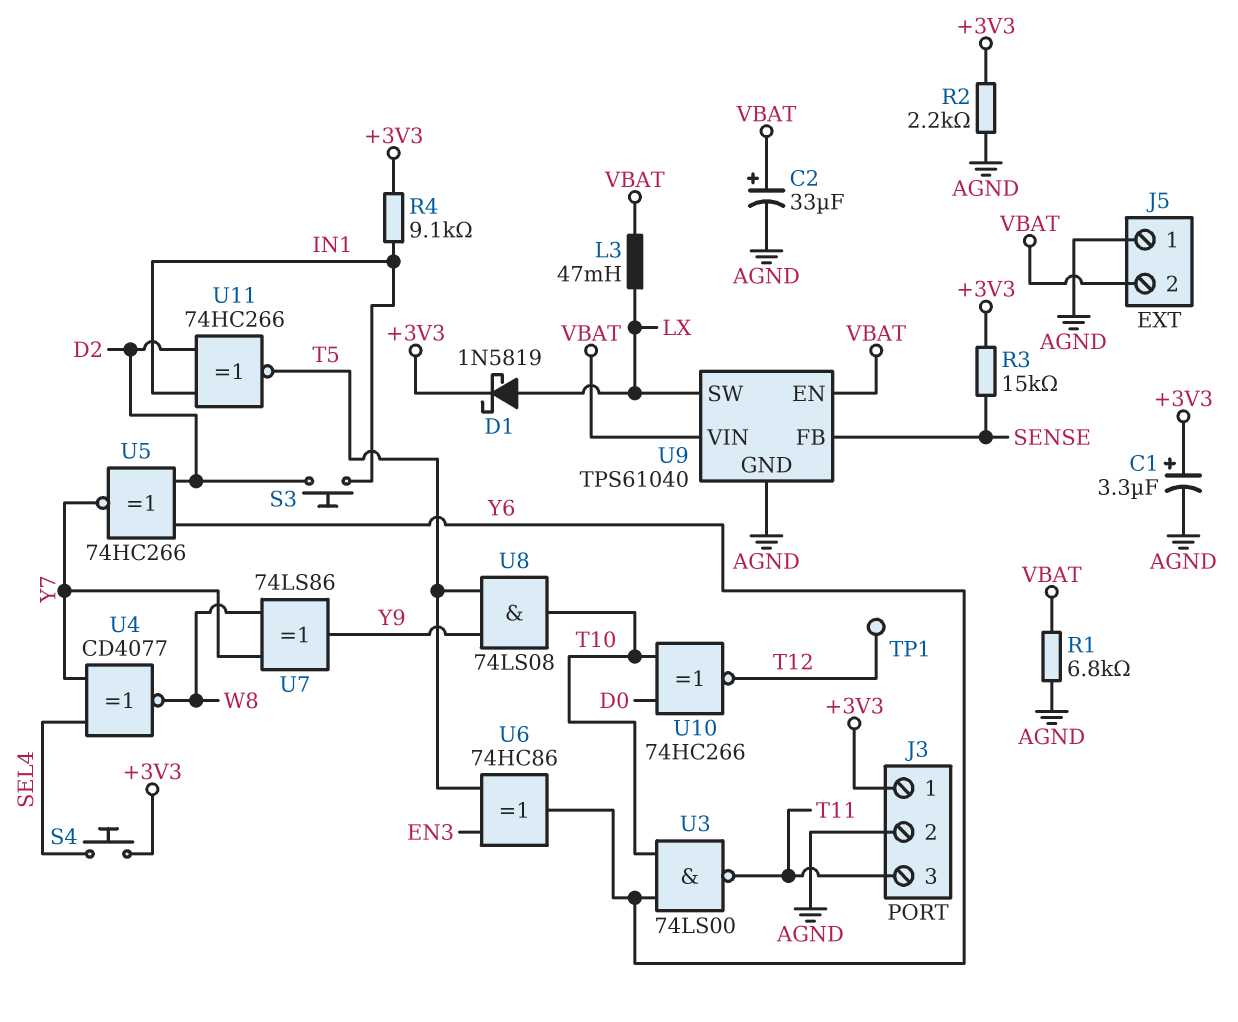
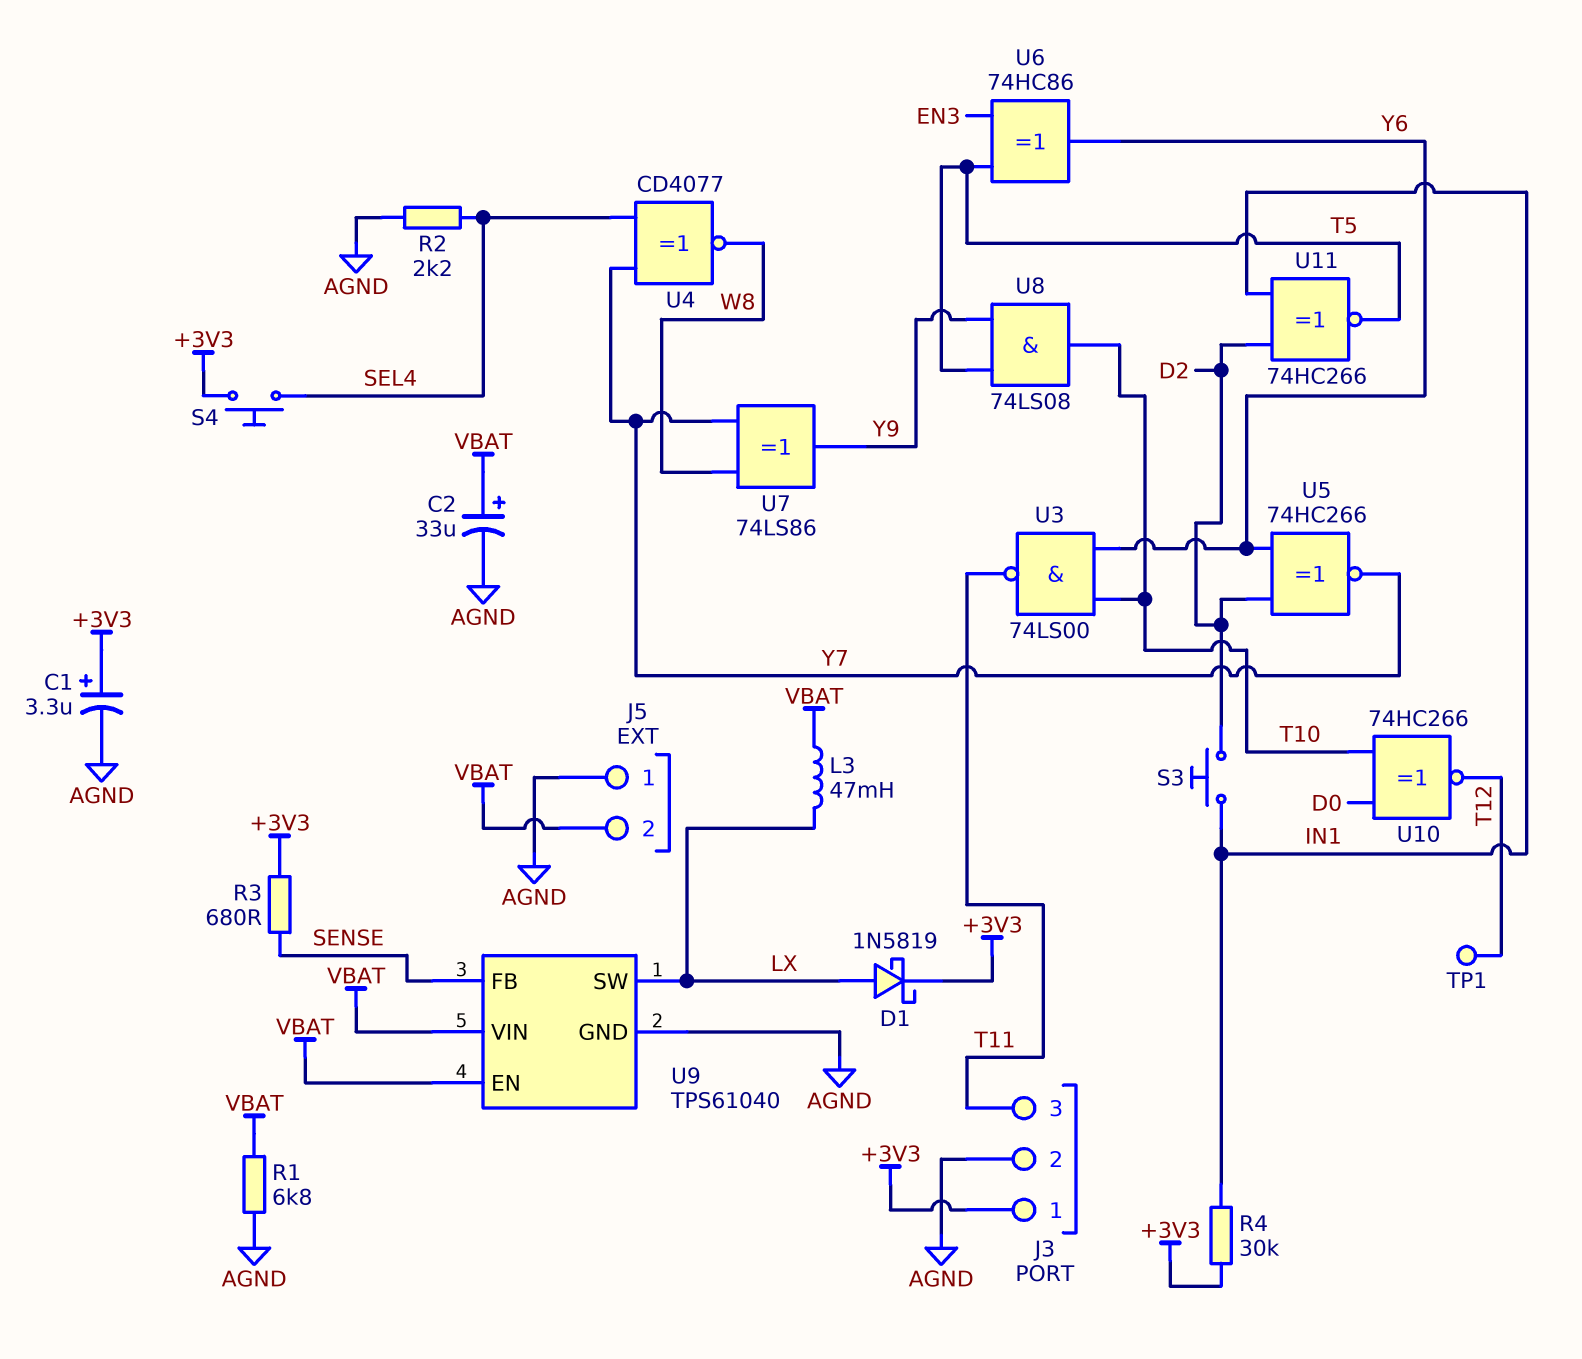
R2: 2.2k (+3V3, AGND) -> 2.2k (AGND, SEL4)
R3: 15k (+3V3, SENSE) -> 680 (+3V3, SENSE)
R4: 9.1k (+3V3, IN1) -> 30k (+3V3, IN1)

